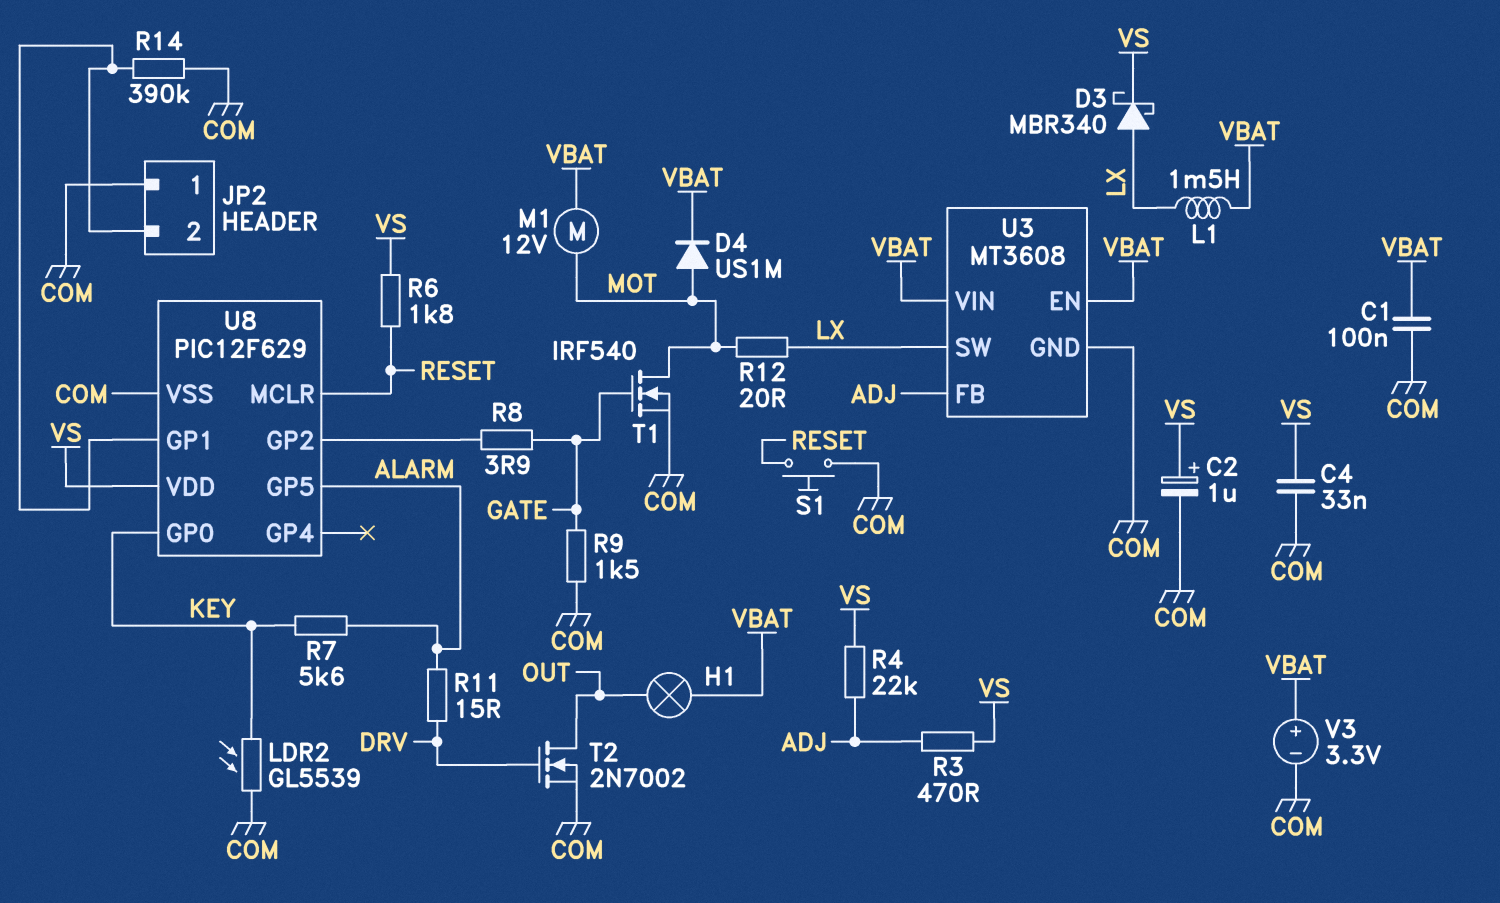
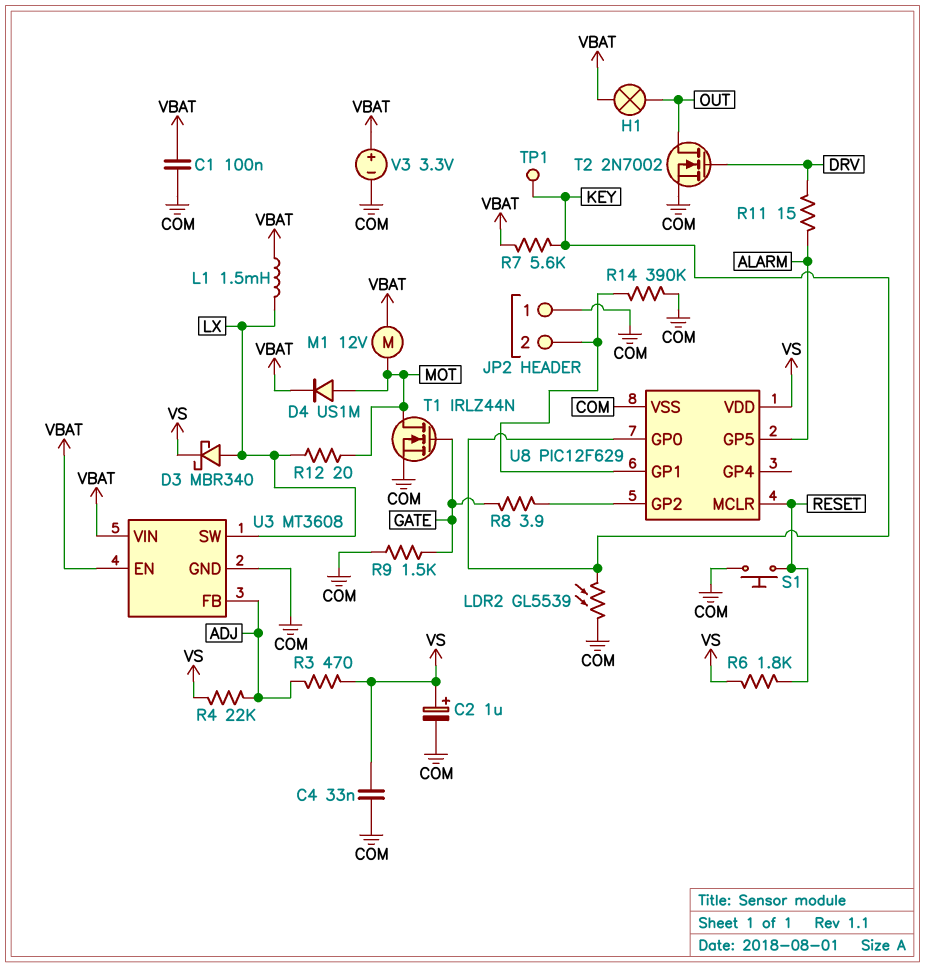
R7: 5.6k (ALARM, KEY) -> 5.6k (KEY, VBAT)
T1: NMOS IRF540 (G GATE, D MOT, S COM) -> NMOS IRLZ44N (G GATE, D MOT, S COM)
TP1: none -> test point (KEY)

